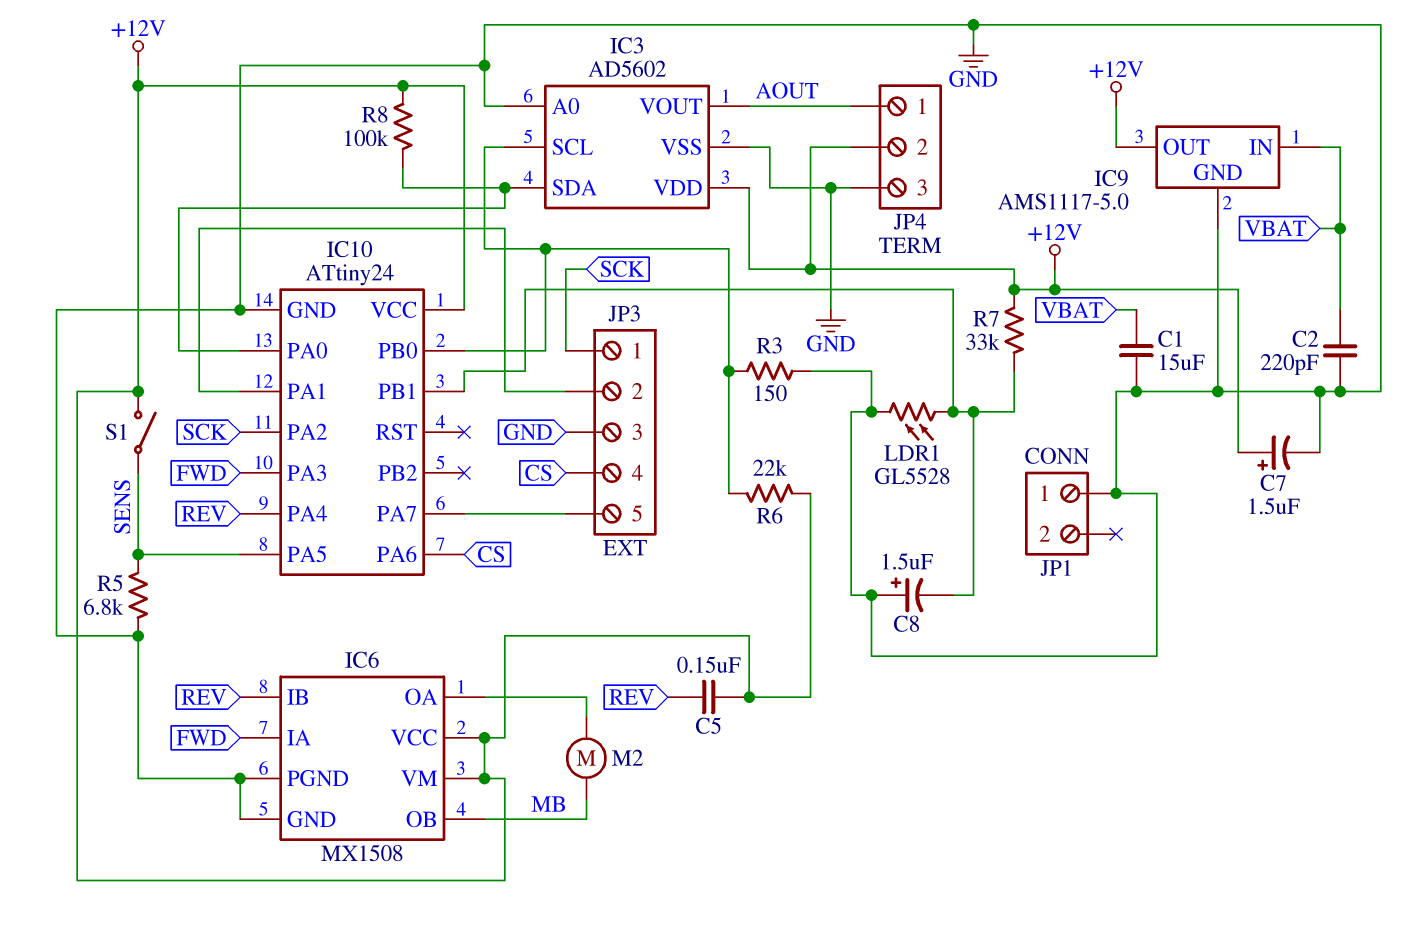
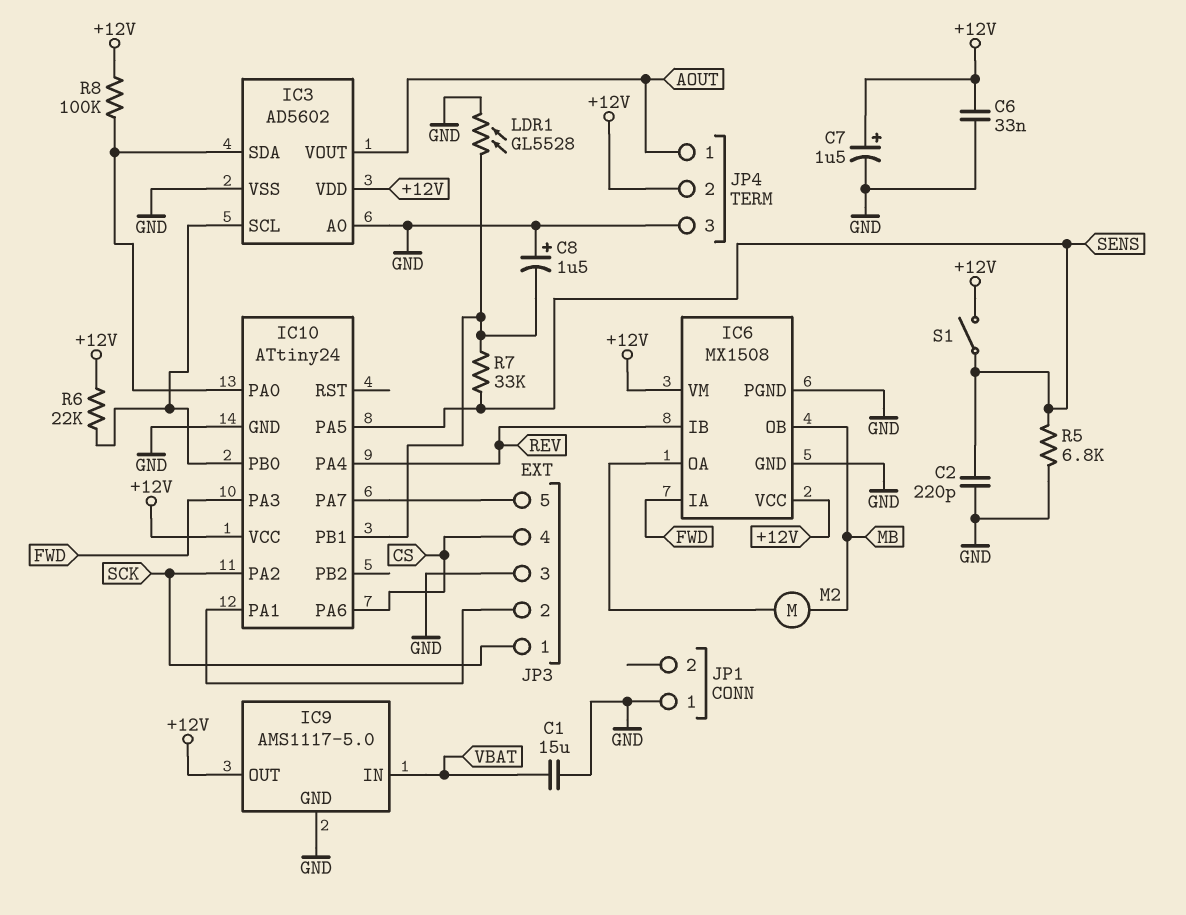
C2: 220pF (GND, VBAT) -> 220pF (GND, SENS)
C5: 150nF (+12V, REV) -> none
C6: none -> 33nF (+12V, GND)
R3: 150 (GND, IC3/SCL) -> none
R7: 33k (+12V, IC10/PB1) -> 33k (IC10/PB1, SENS)

